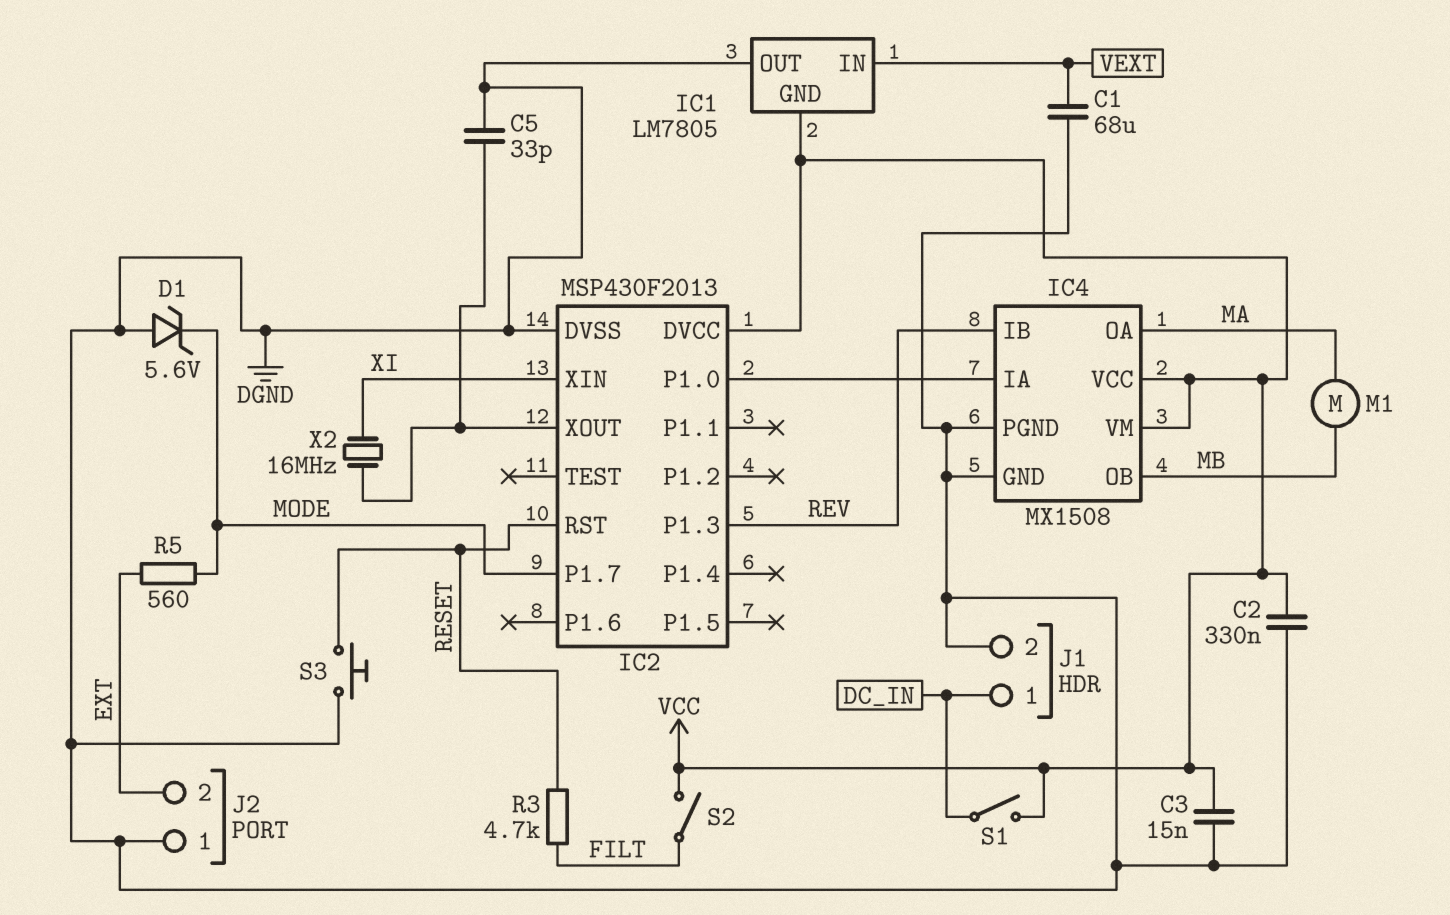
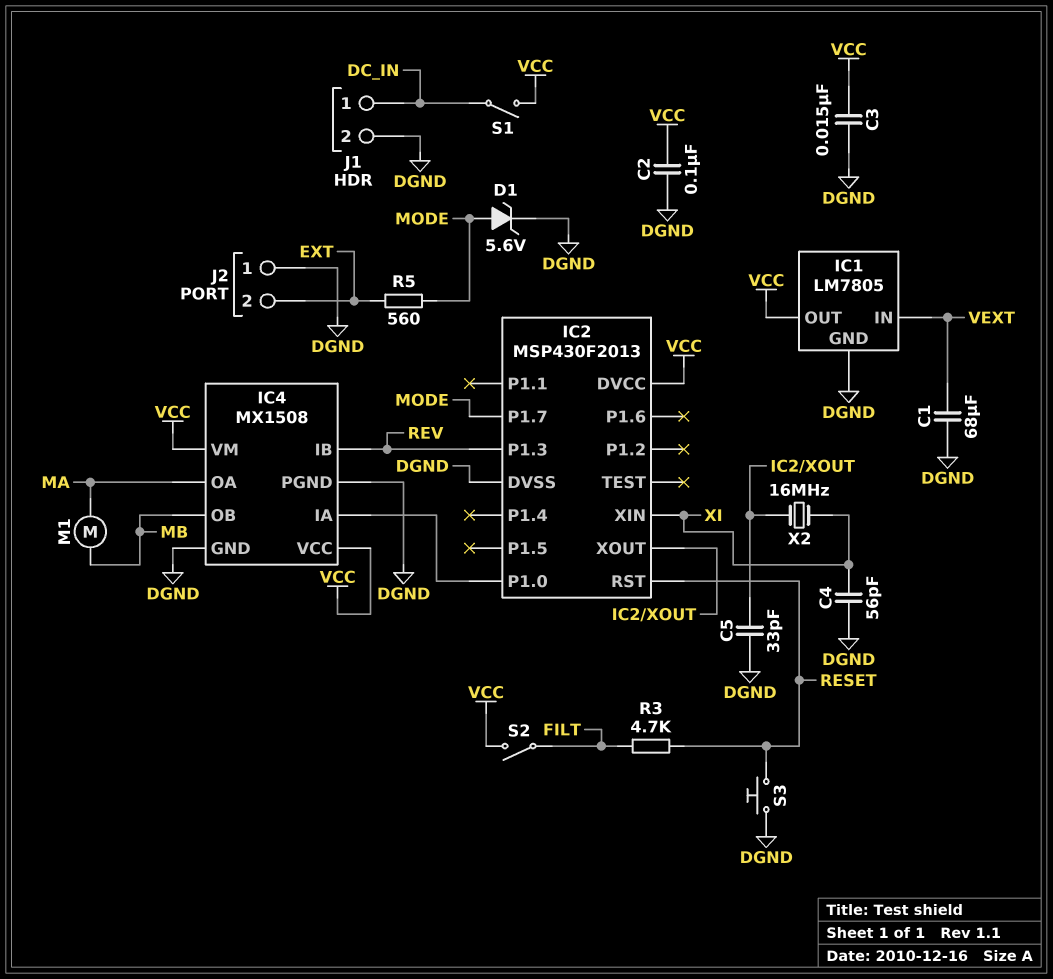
C2: 330nF (DGND, VCC) -> 100nF (DGND, VCC)
C4: none -> 56pF (DGND, XI)
D1: zener 5.6V (A DGND, K MODE) -> zener 5.6V (A MODE, K DGND)
IC1 pin GND: VCC -> DGND
IC1 pin OUT: DGND -> VCC

